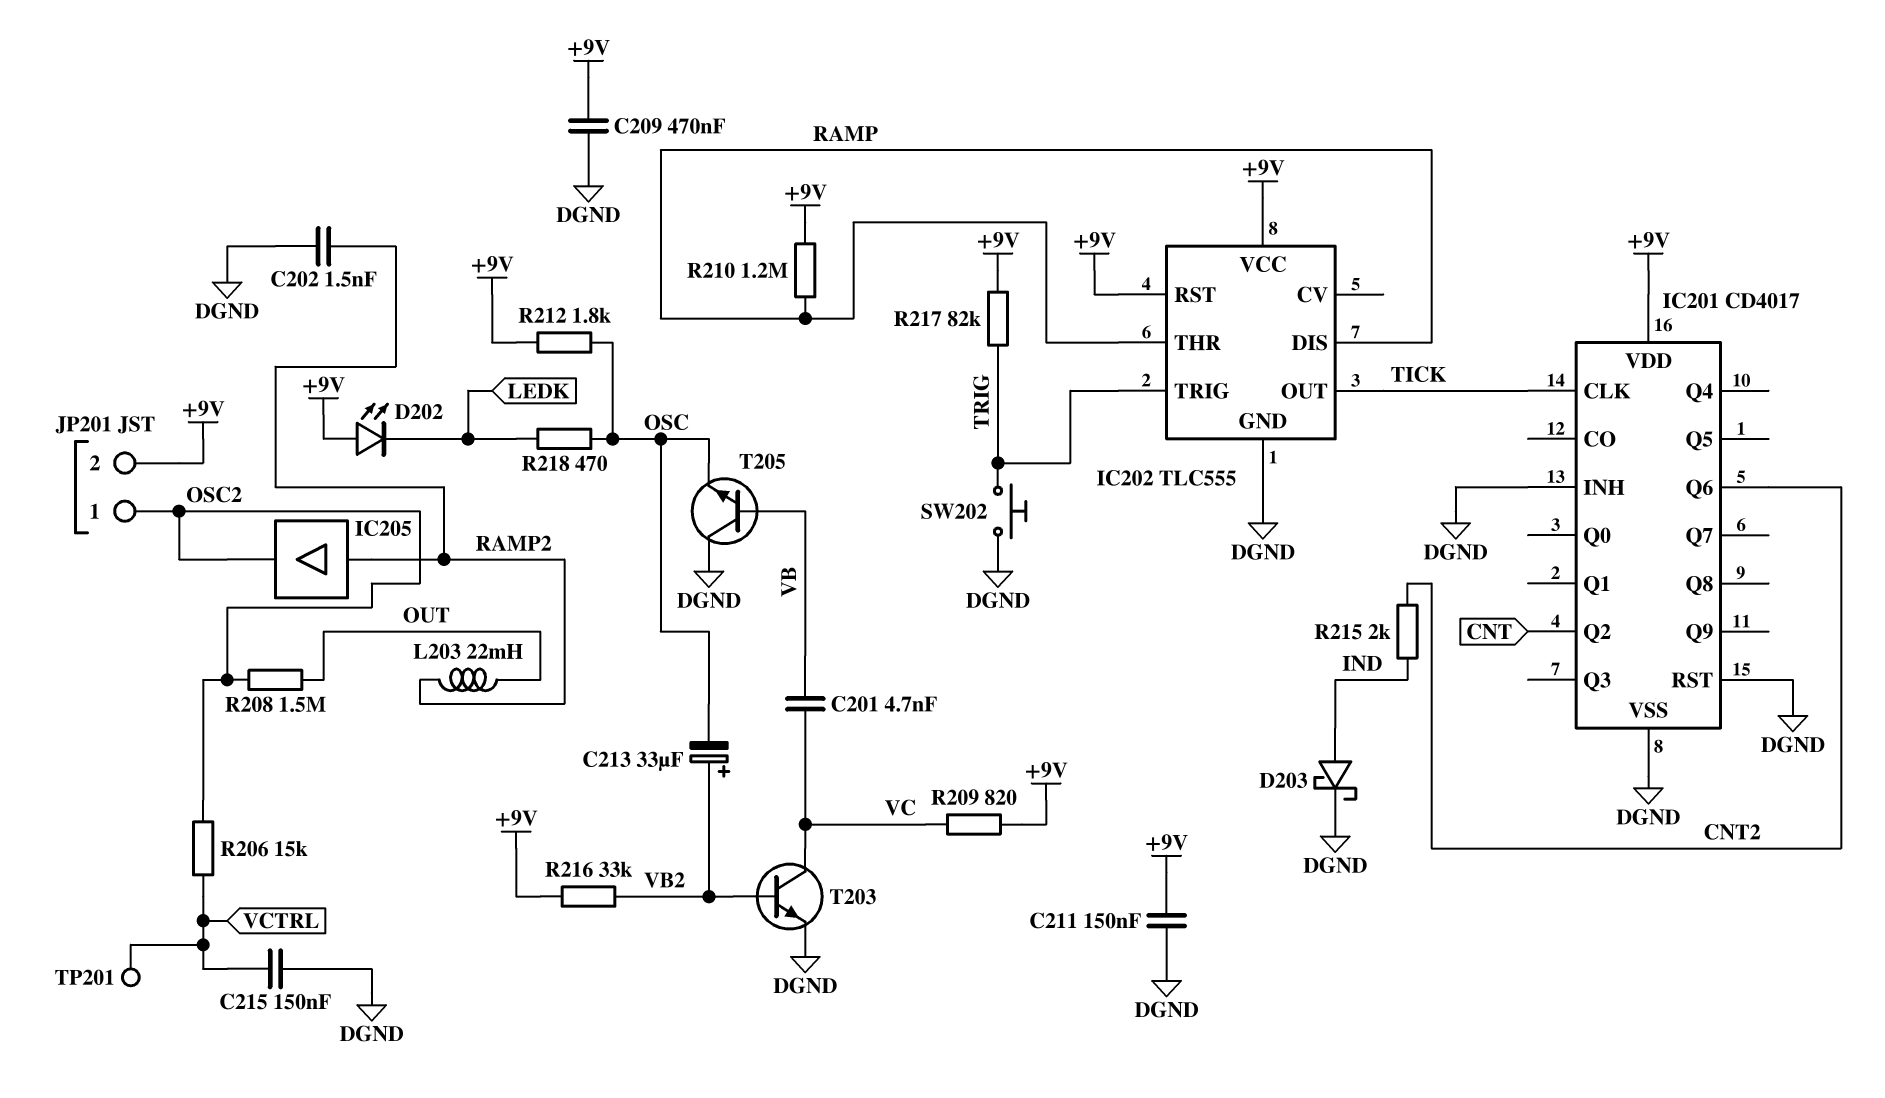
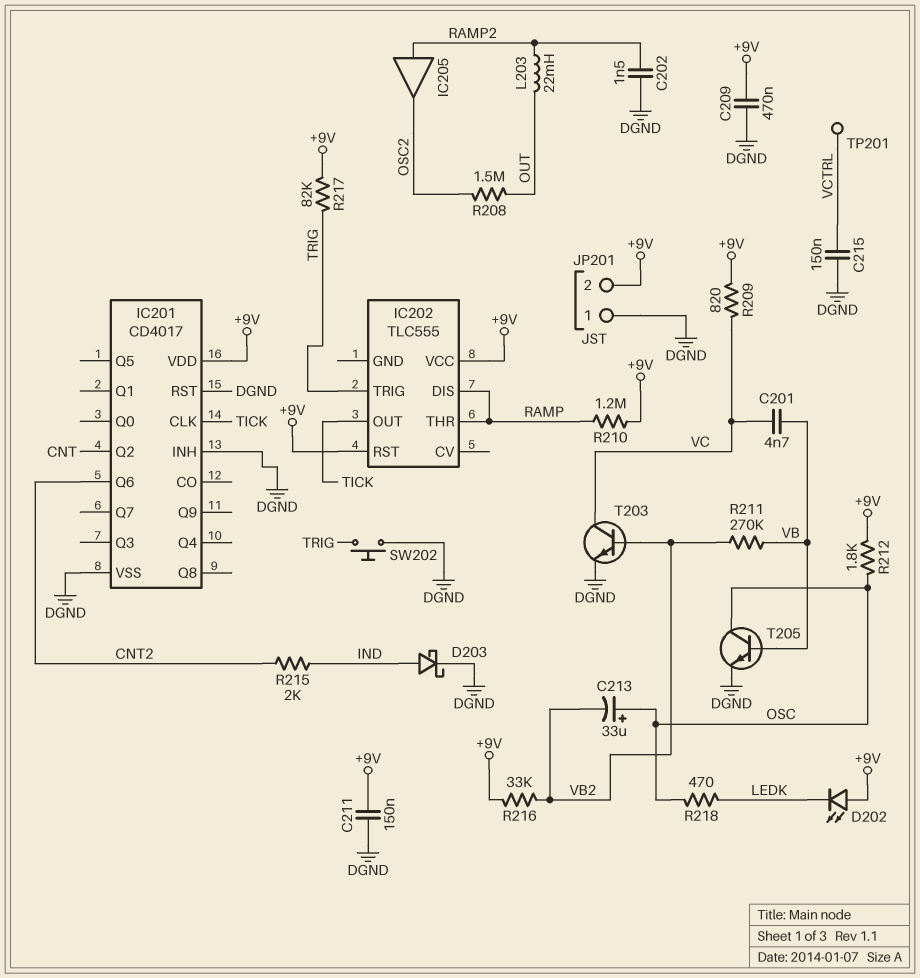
C213: 33uF (plus VB2, minus OSC) -> 33uF (plus OSC, minus VB2)
IC202 pin GND: DGND -> none
JP201 pin 1: OSC2 -> DGND
R206: 15k (OSC2, VCTRL) -> none
R211: none -> 270k (VB, VB2)
T205: NPN (B VB, C DGND, E OSC) -> NPN (B VB, C OSC, E DGND)

